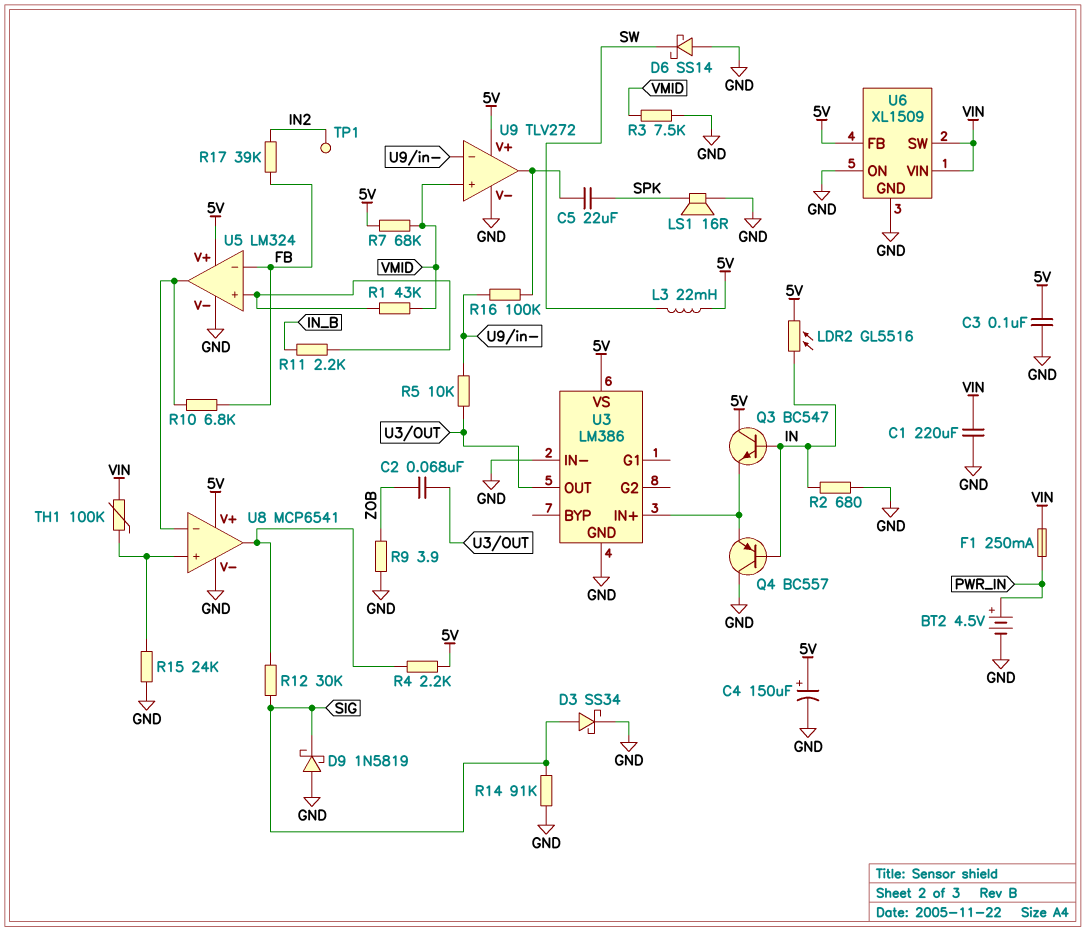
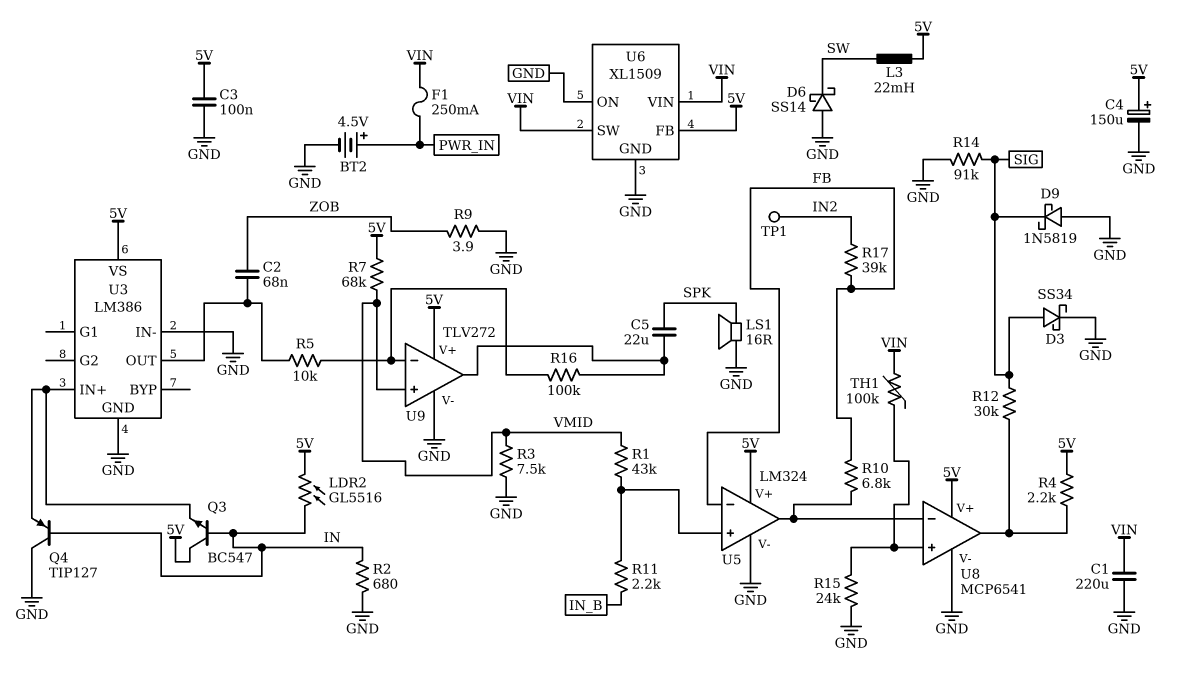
Q4: PNP BC557 (B IN, C GND, E U3/IN+) -> PNP TIP127 (B IN, C GND, E U3/IN+)

